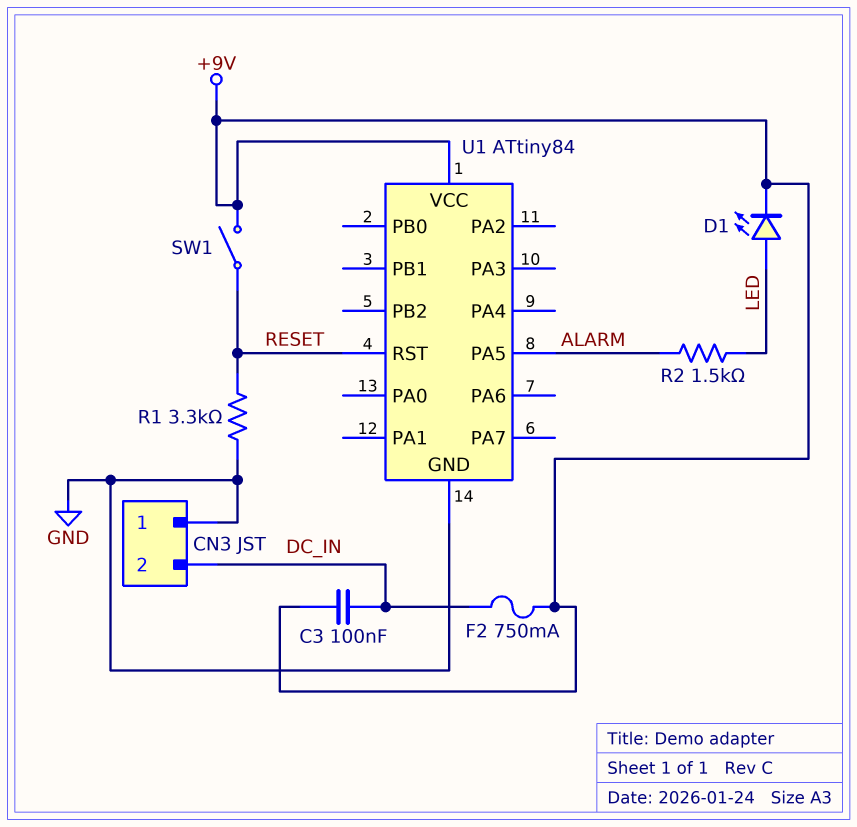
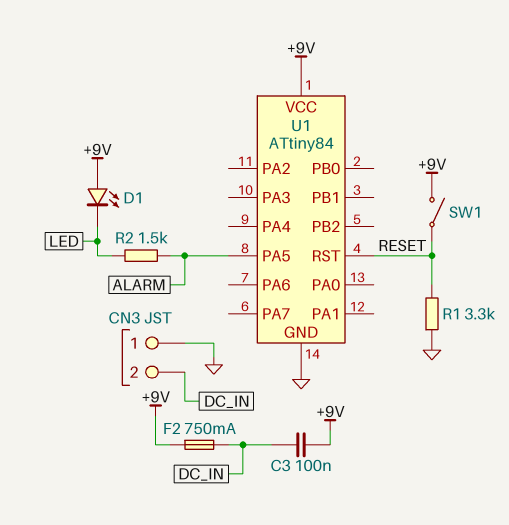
D1: LED (A LED, K +9V) -> LED (A +9V, K LED)

